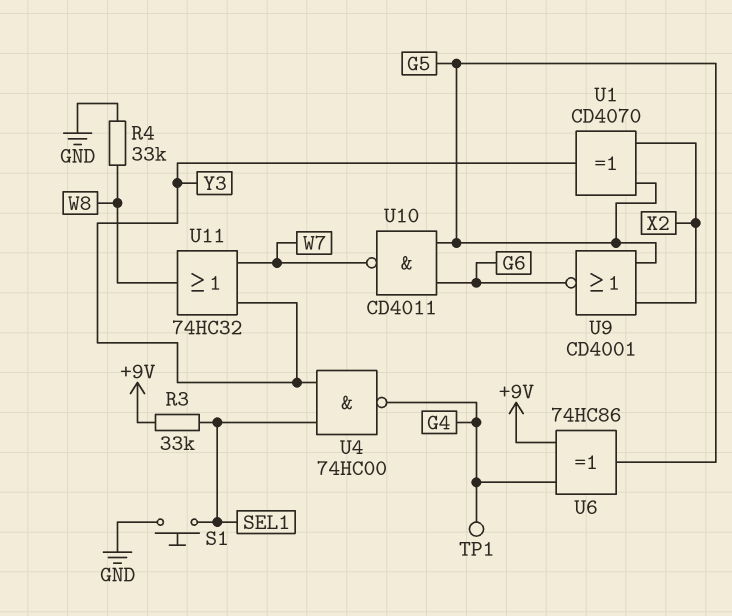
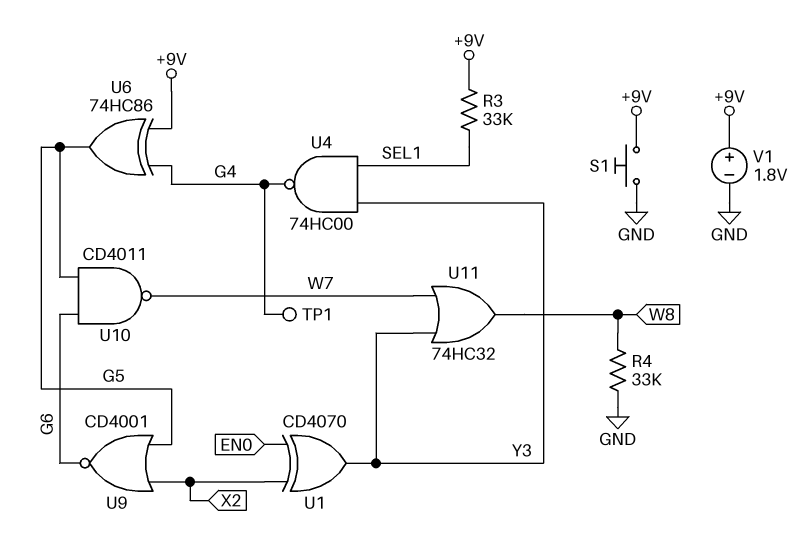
S1: button (GND, SEL1) -> button (+9V, GND)
U1: XOR CD4070 (in G5, in X2, out Y3) -> XOR CD4070 (in EN0, in X2, out Y3)
V1: none -> 1.8V (plus +9V, minus GND)

